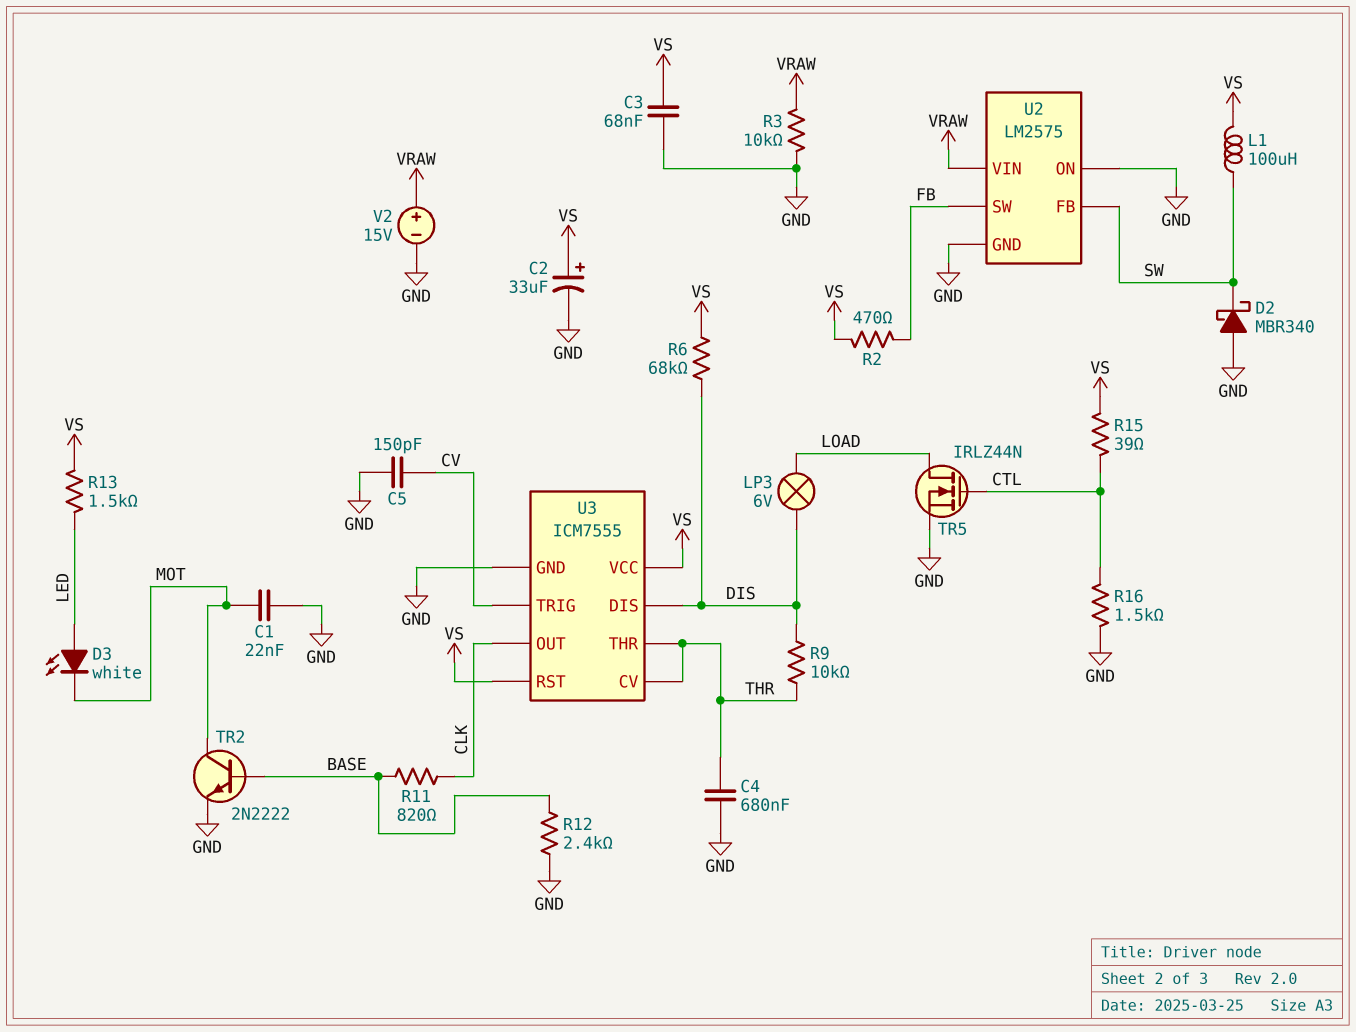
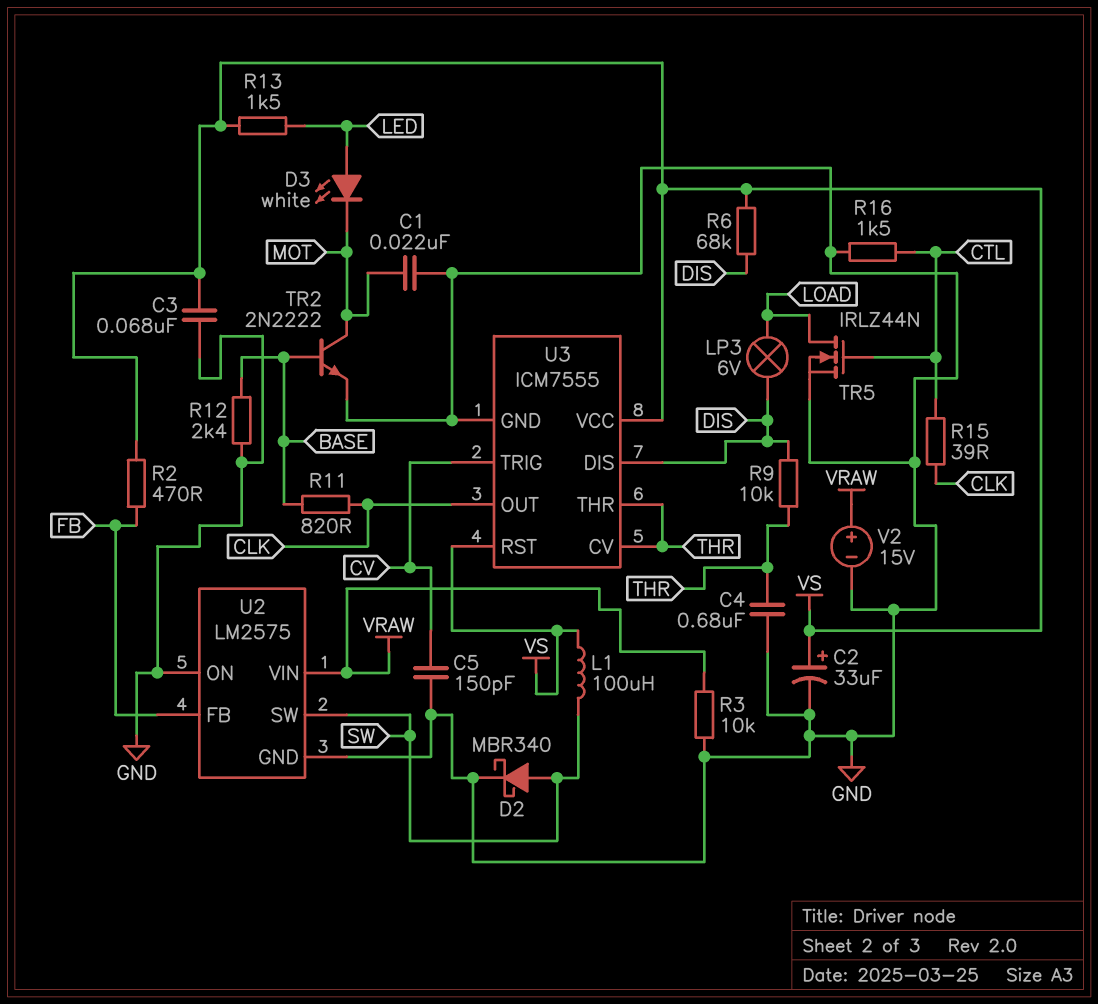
D2: schottky MBR340 (A GND, K SW) -> schottky MBR340 (A SW, K GND)
R15: 39 (CTL, VS) -> 39 (CLK, CTL)
U2 pin FB: SW -> FB
U2 pin SW: FB -> SW

